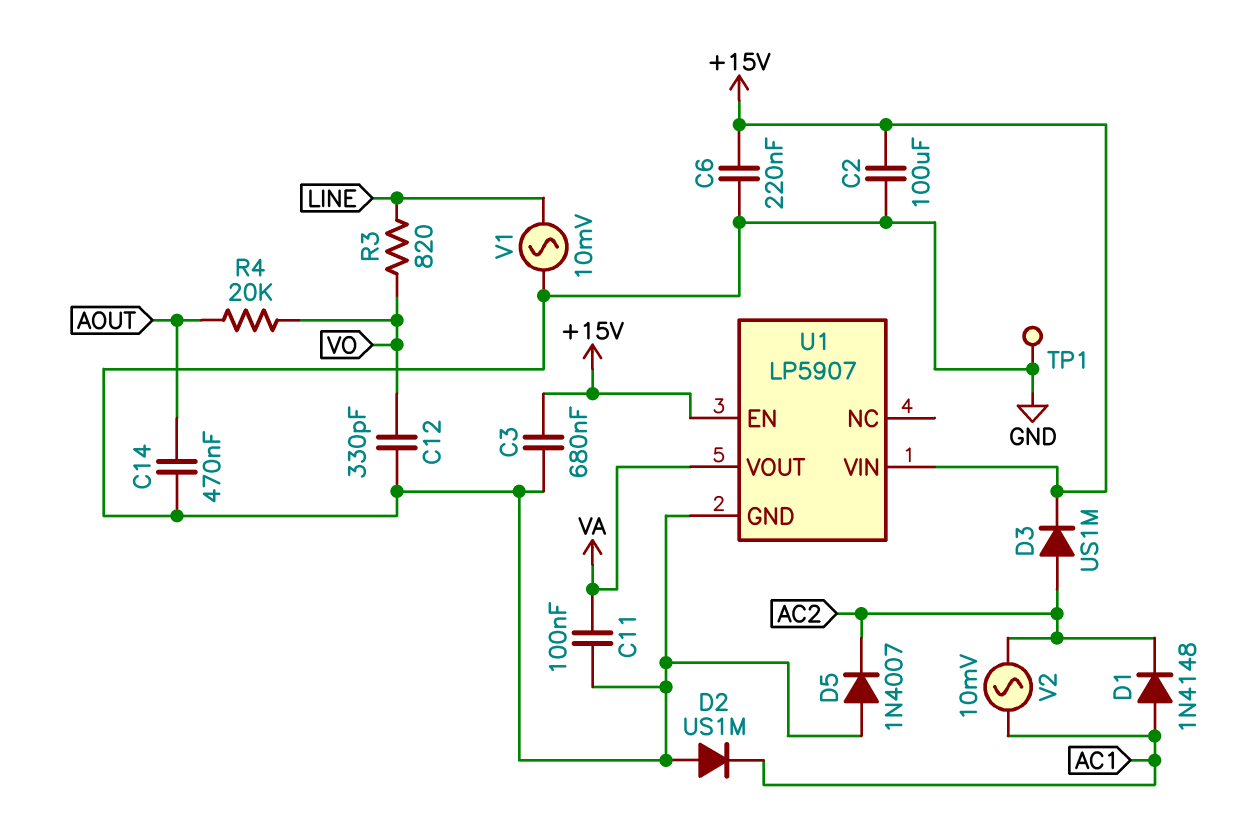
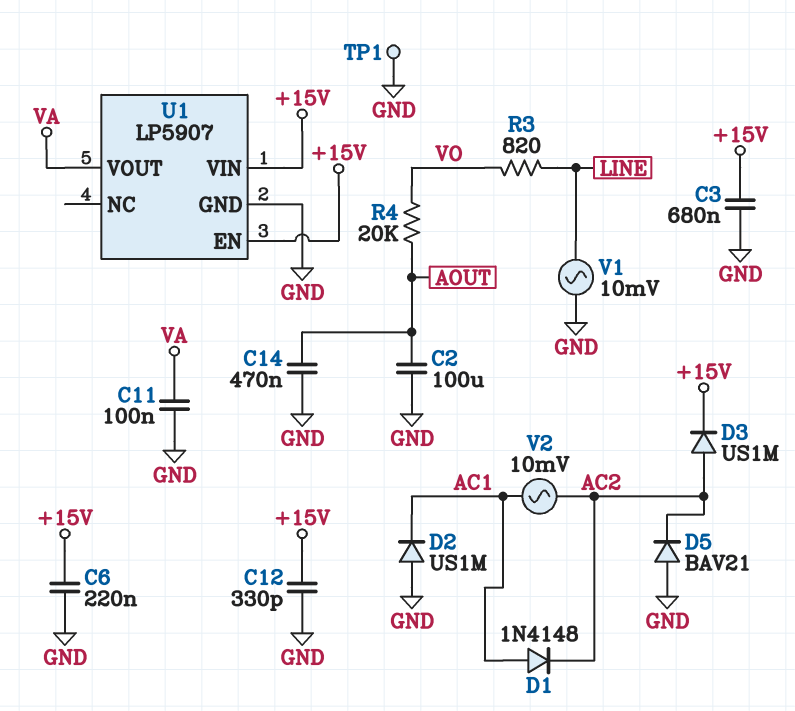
C2: 100uF (+15V, GND) -> 100uF (AOUT, GND)
C12: 330pF (GND, VO) -> 330pF (+15V, GND)
D5: diode 1N4007 (A GND, K AC2) -> diode BAV21 (A GND, K AC2)

